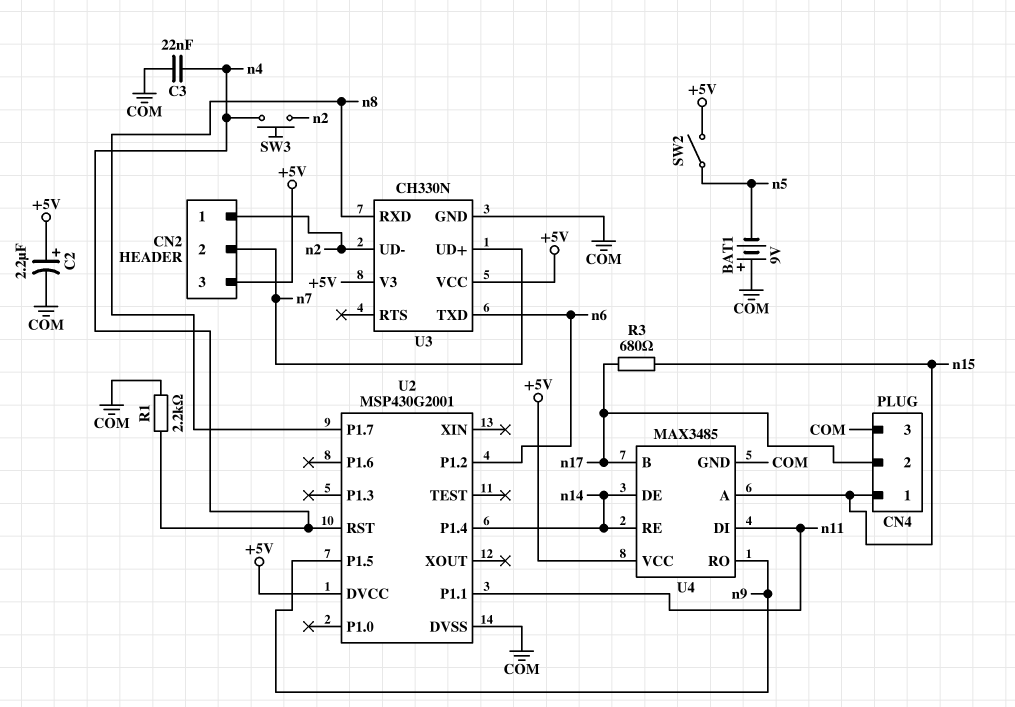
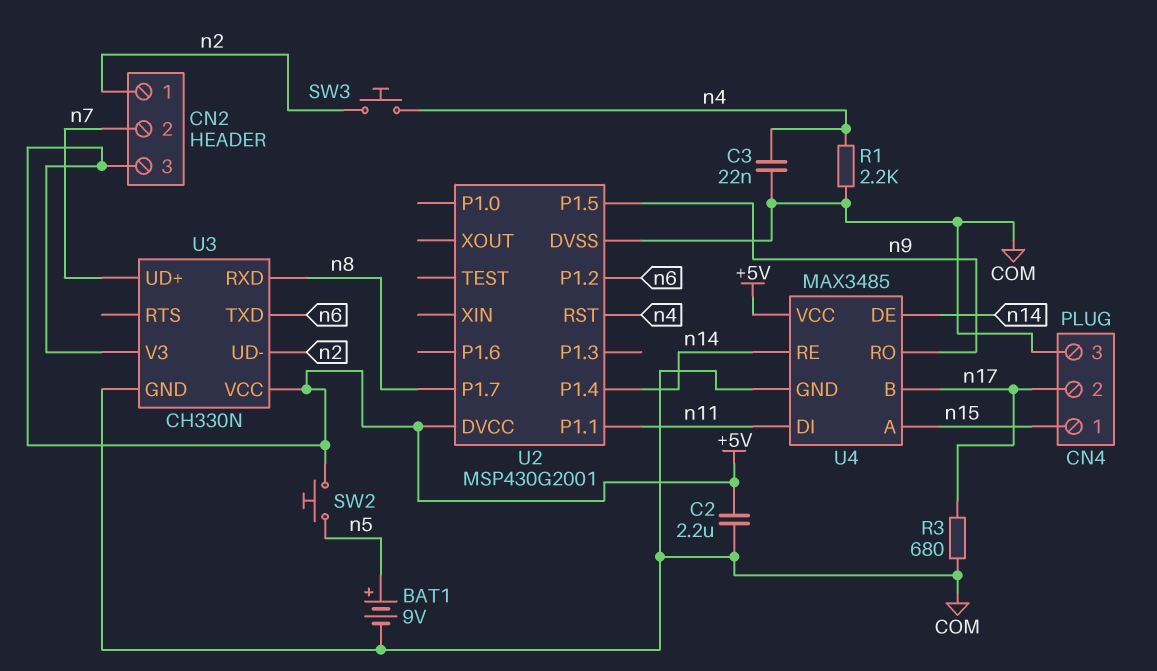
BAT1: 9V (plus COM, minus n5) -> 9V (plus n5, minus COM)
C2: 2.2uF (plus +5V, minus COM) -> 2.2uF (+5V, COM)
R3: 680 (n15, n17) -> 680 (COM, n17)
SW2: switch (+5V, n5) -> button (+5V, n5)

